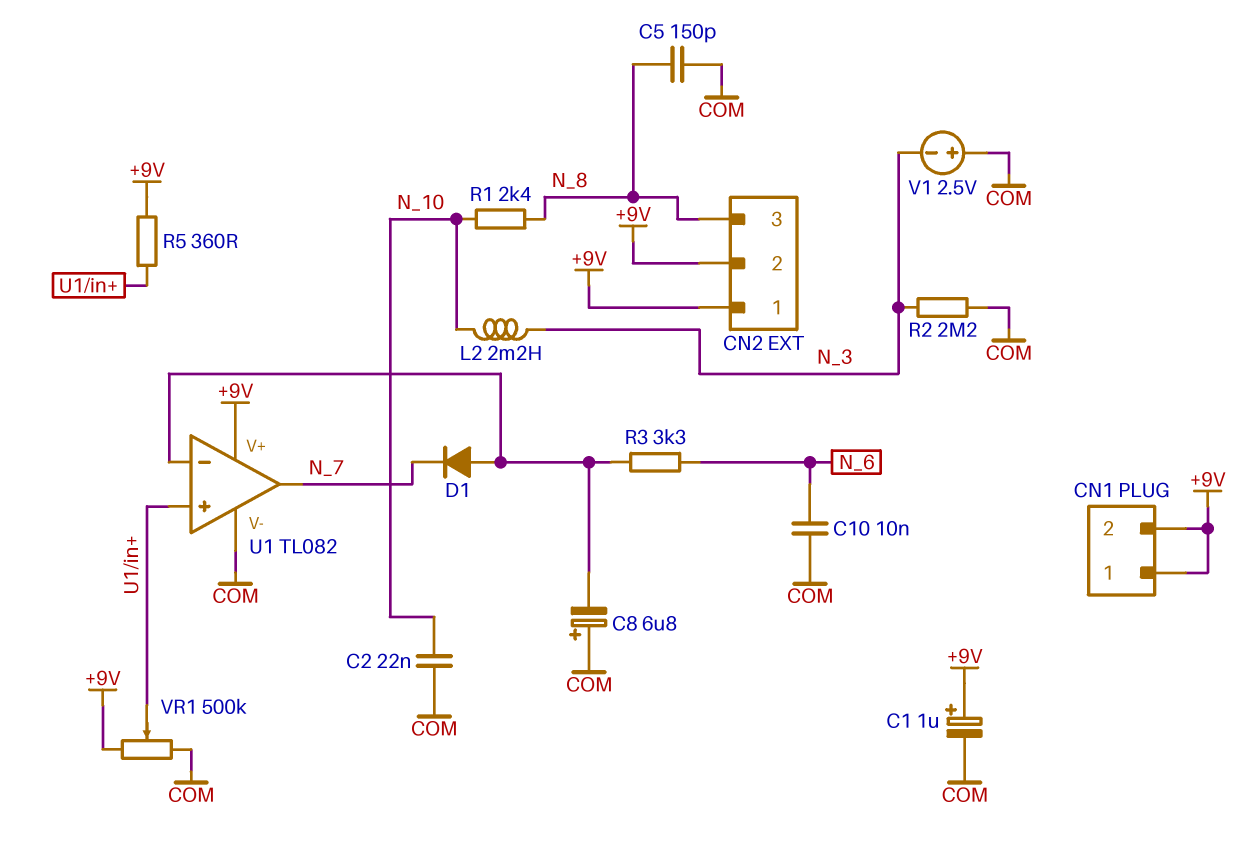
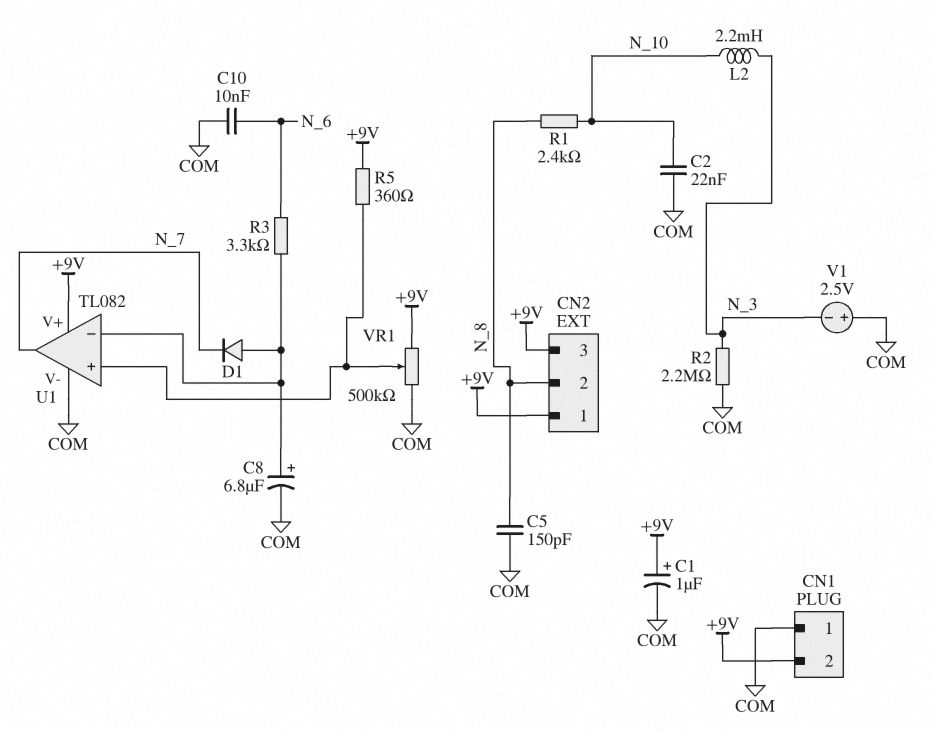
C8: 6.8uF (plus COM, minus U1/in-) -> 6.8uF (plus U1/in-, minus COM)
CN1 pin 1: +9V -> COM
CN2 pin 2: +9V -> N_8
CN2 pin 3: N_8 -> +9V

